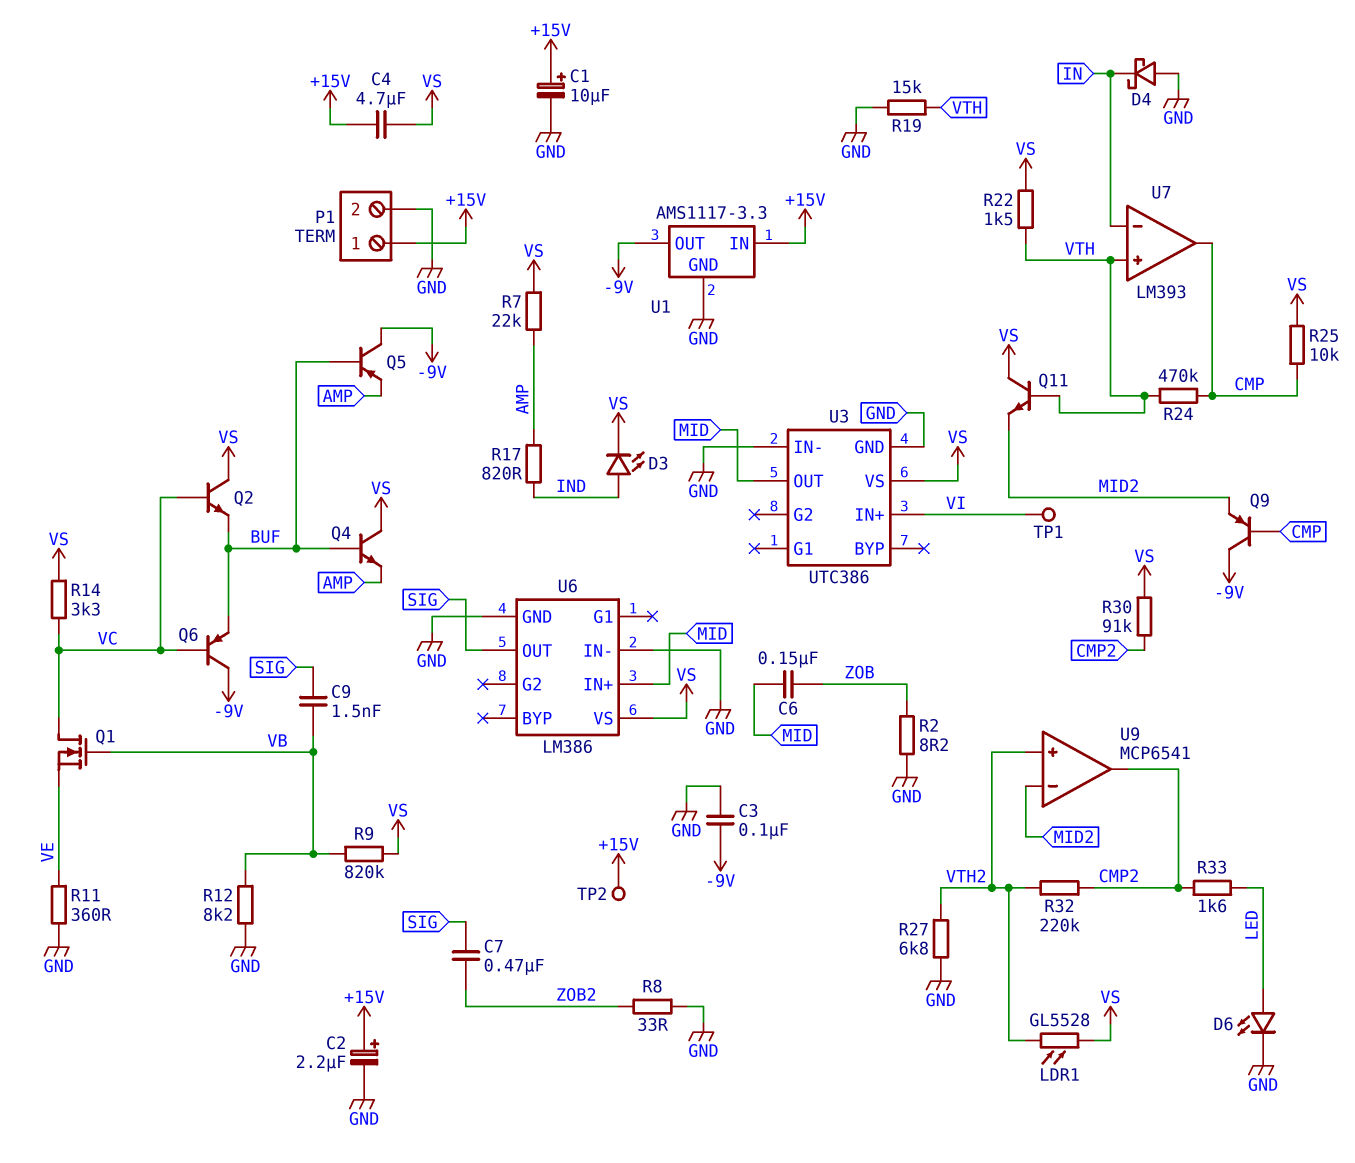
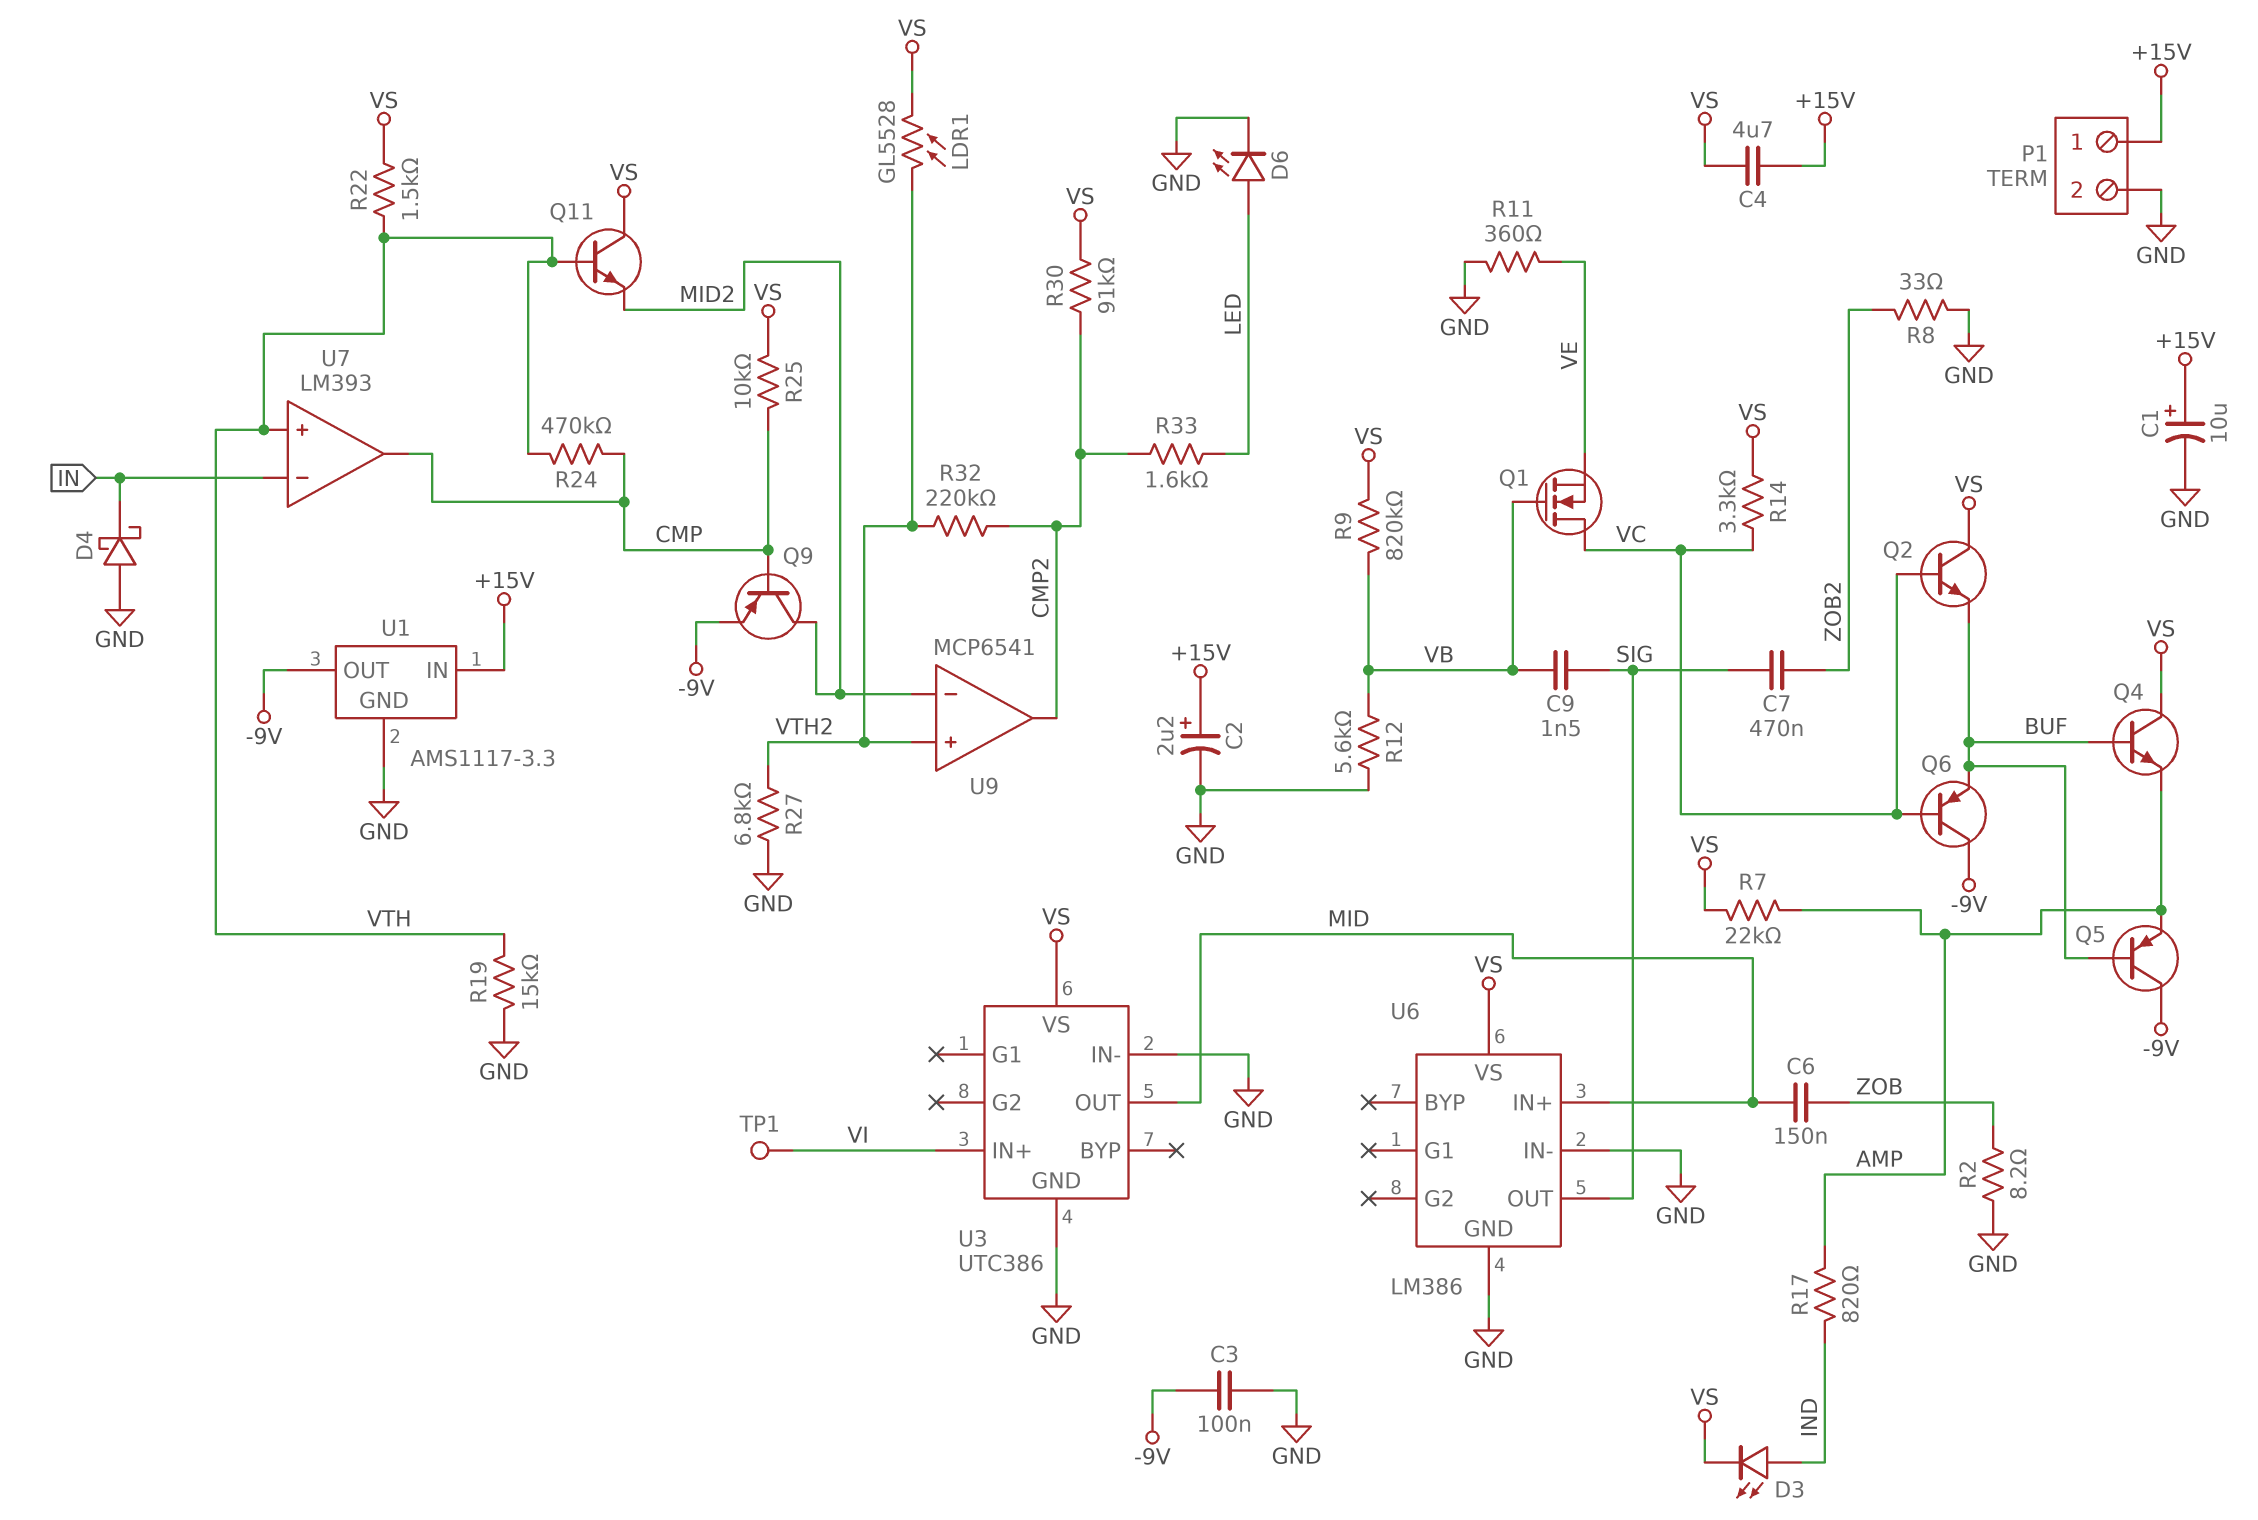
Q9: PNP (B CMP, C -9V, E MID2) -> PNP (B CMP, C MID2, E -9V)
R12: 8.2k (GND, VB) -> 5.6k (GND, VB)
TP2: test point (+15V) -> none

